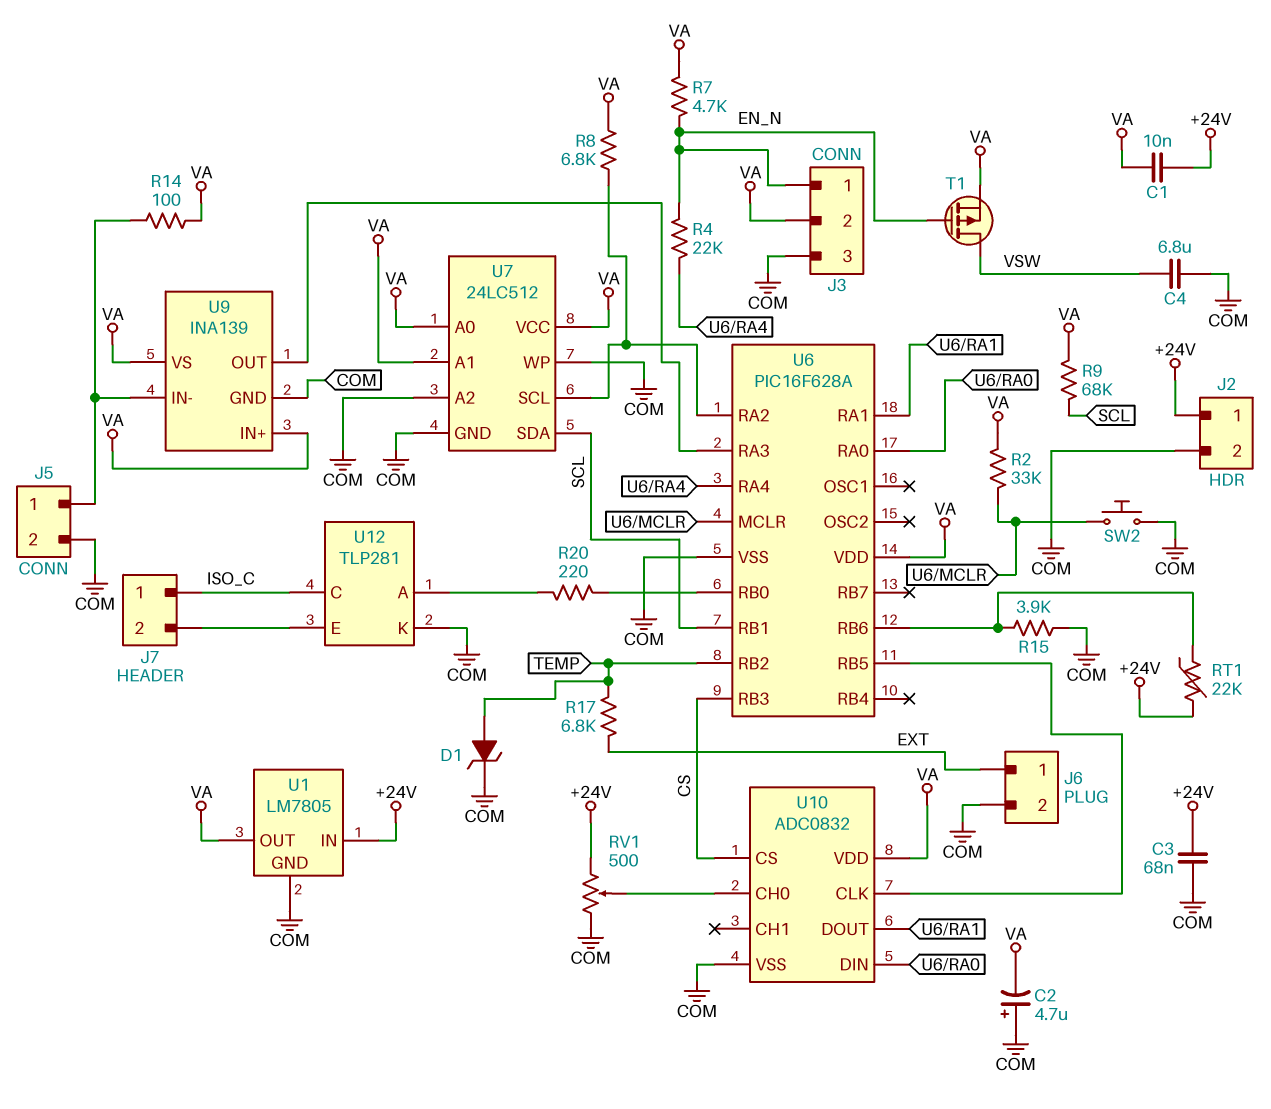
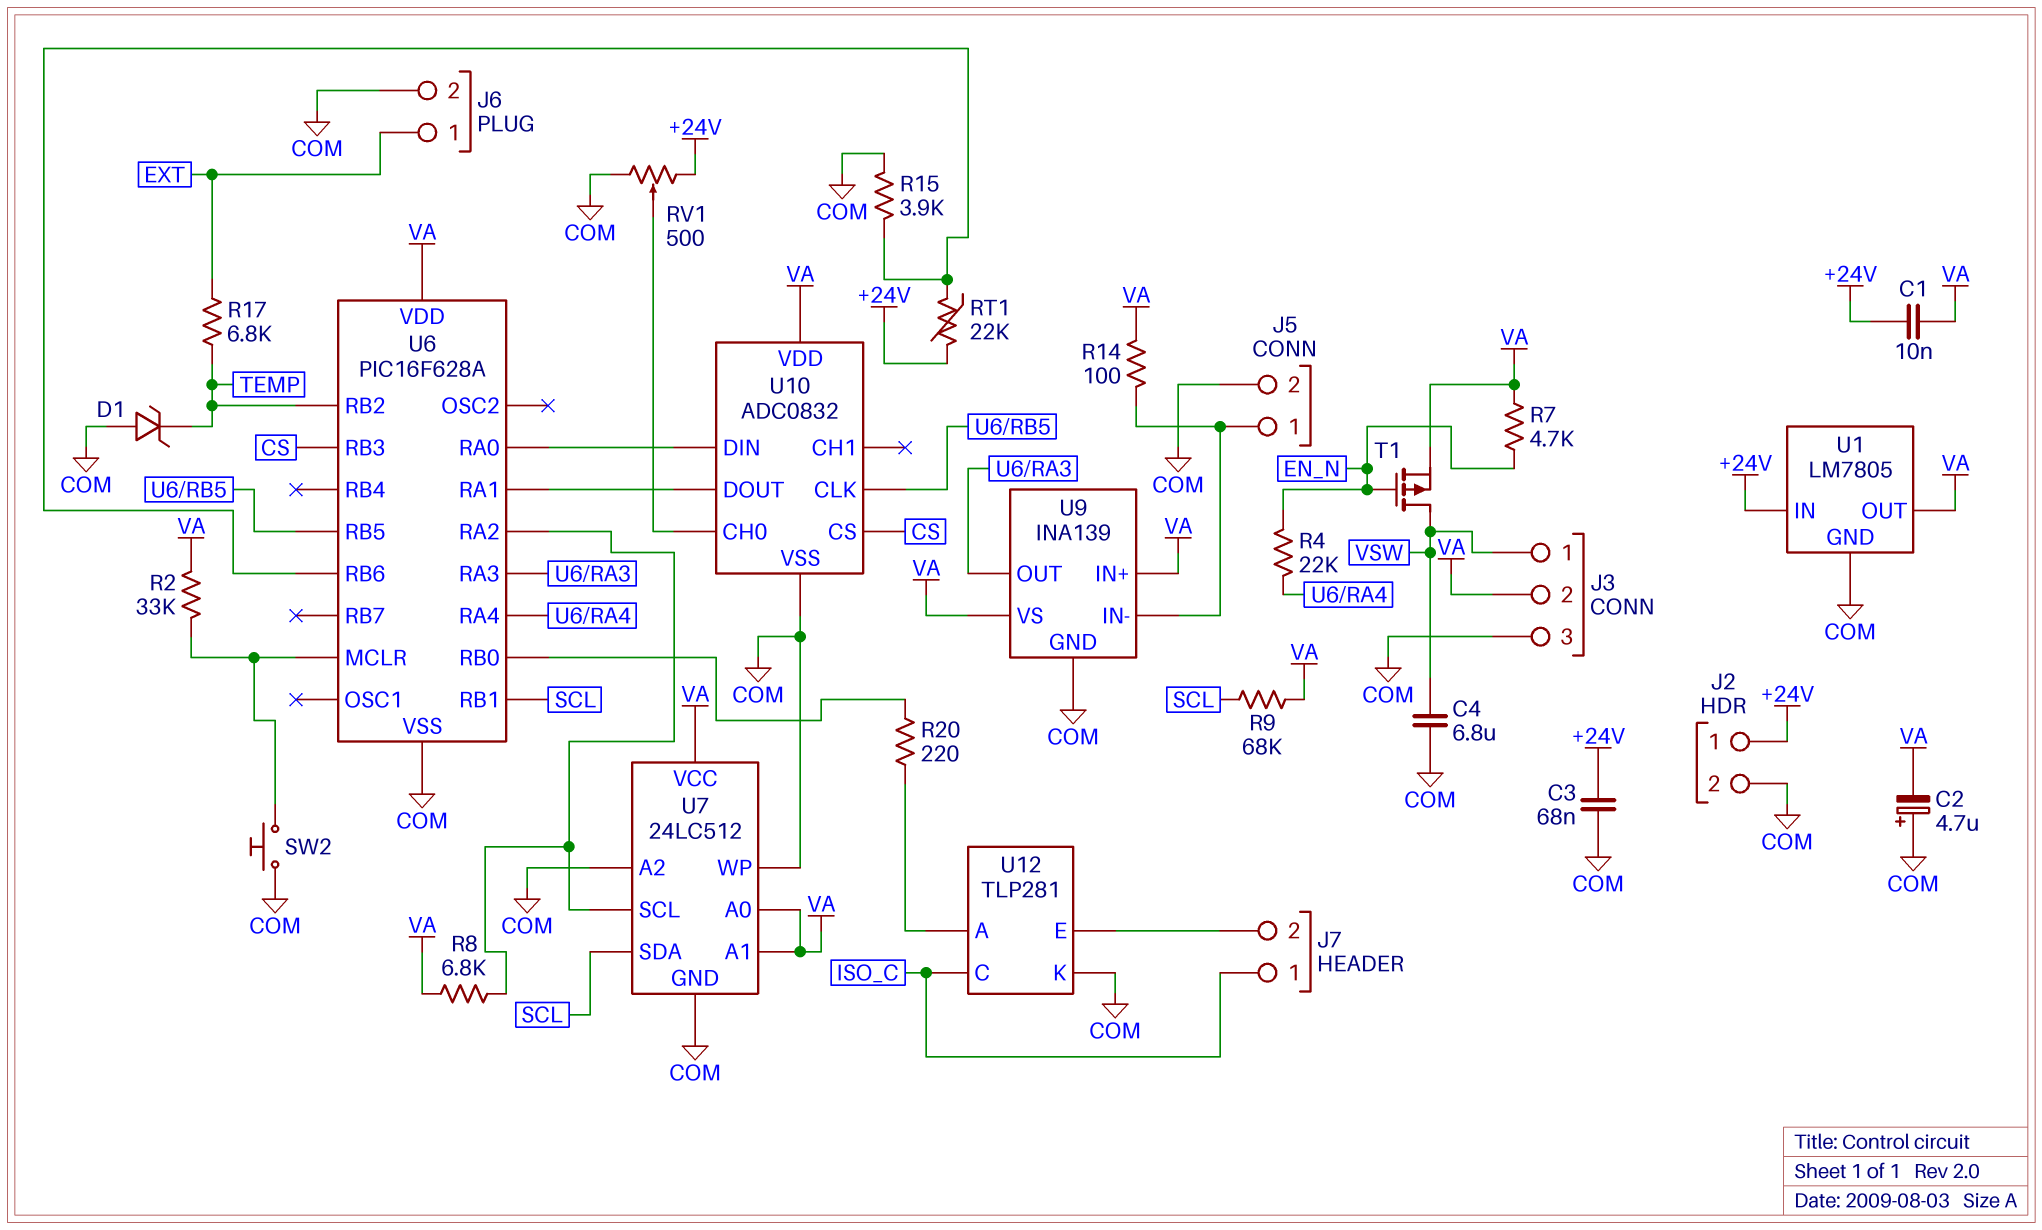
D1: zener (A TEMP, K COM) -> zener (A COM, K TEMP)
J3 pin 1: EN_N -> VSW

